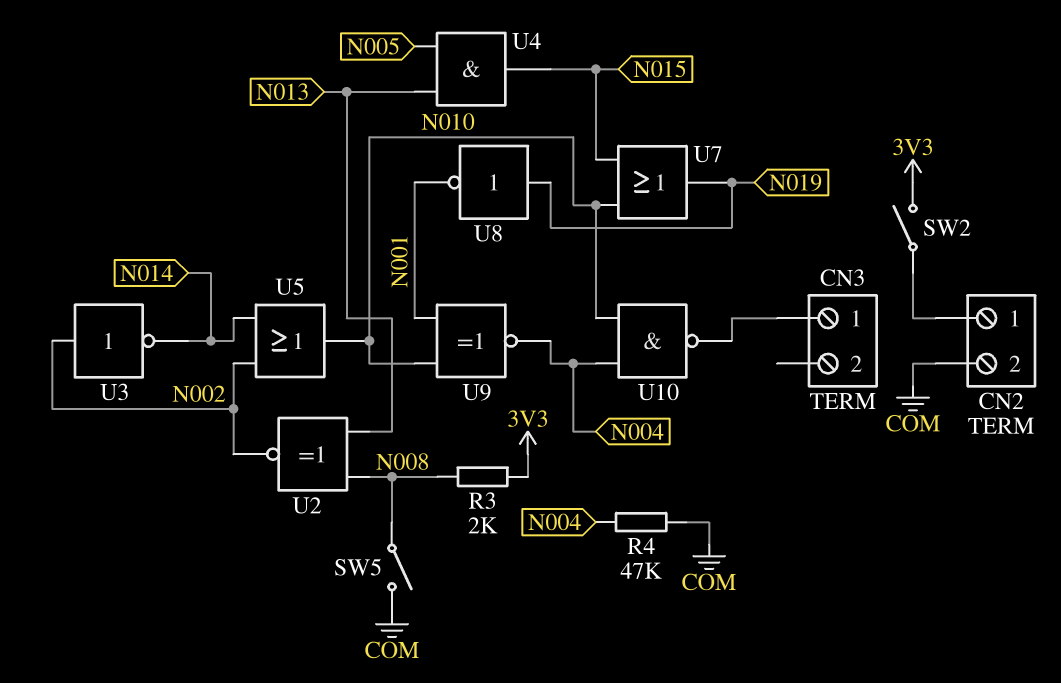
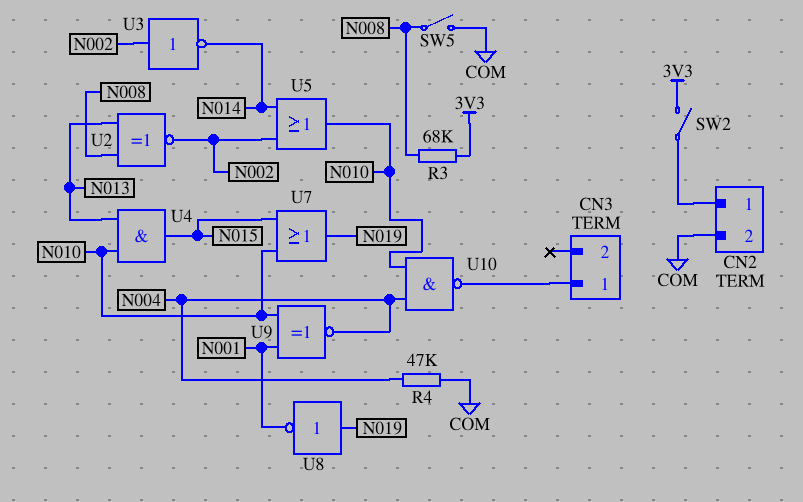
R3: 2k (3V3, N008) -> 68k (3V3, N008)
U4: AND (in N005, in N013, out N015) -> AND (in N010, in N013, out N015)

